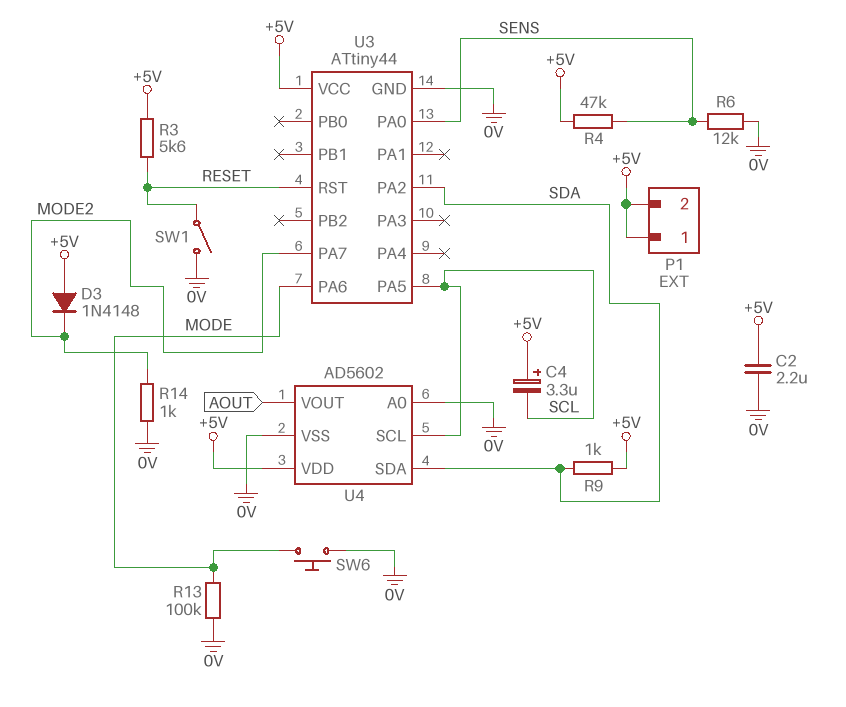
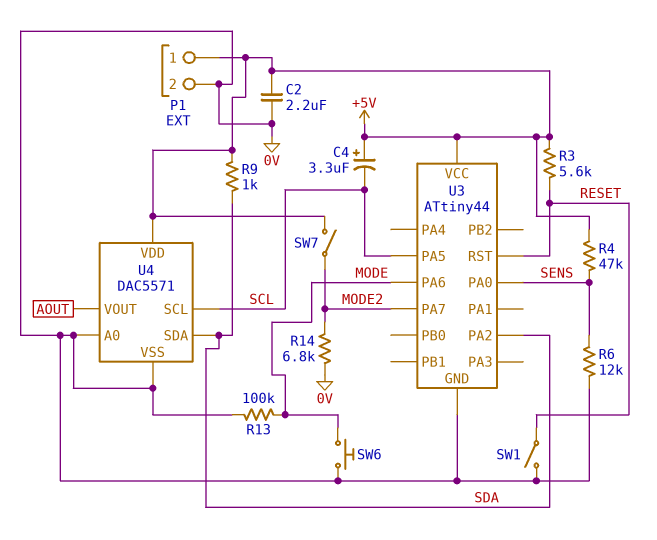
D3: diode 1N4148 (A +5V, K MODE2) -> none
P1 pin 2: +5V -> 0V
R14: 1k (0V, MODE2) -> 6.8k (0V, MODE2)
SW7: none -> switch (+5V, MODE2)
U4: AD5602 -> DAC5571

